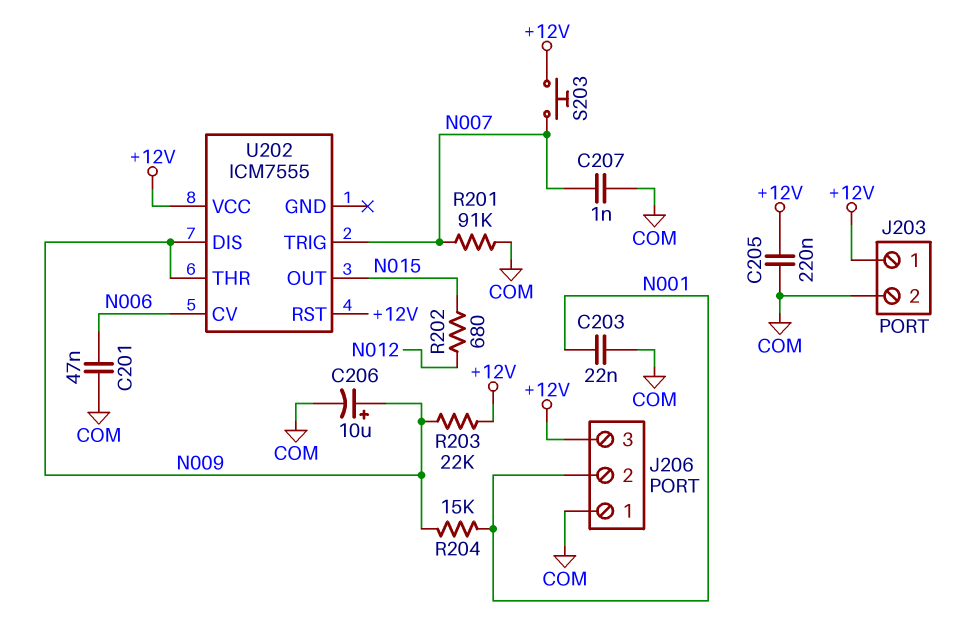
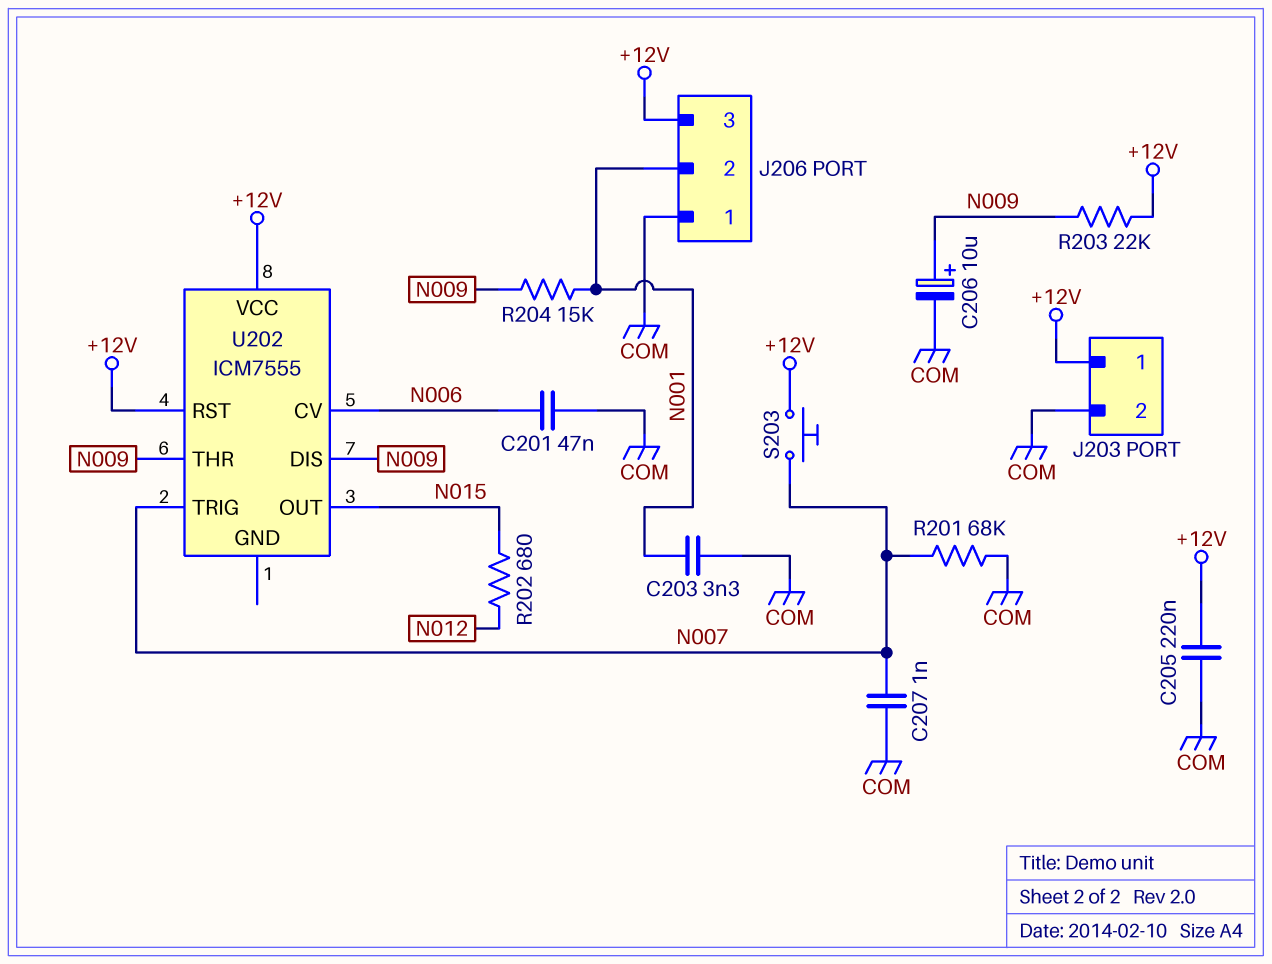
C203: 22nF (COM, N001) -> 3.3nF (COM, N001)
R201: 91k (COM, N007) -> 68k (COM, N007)

